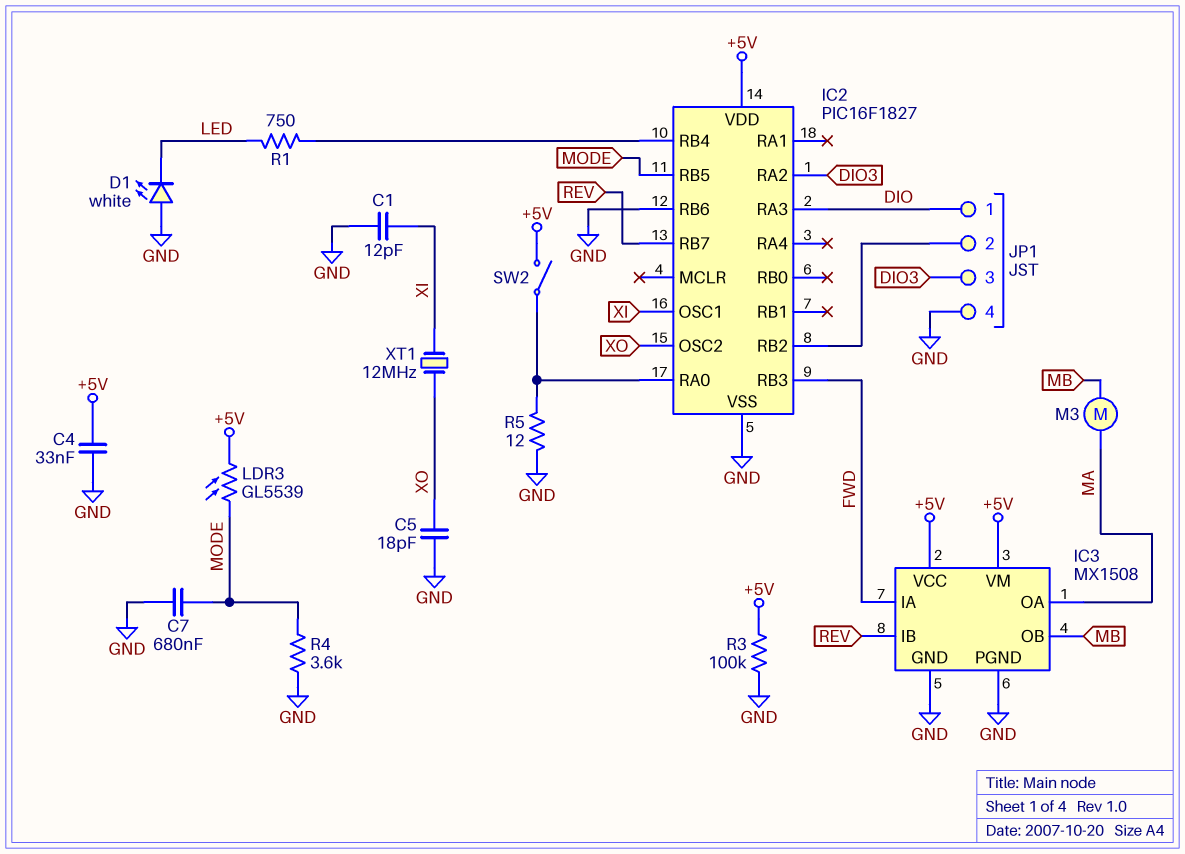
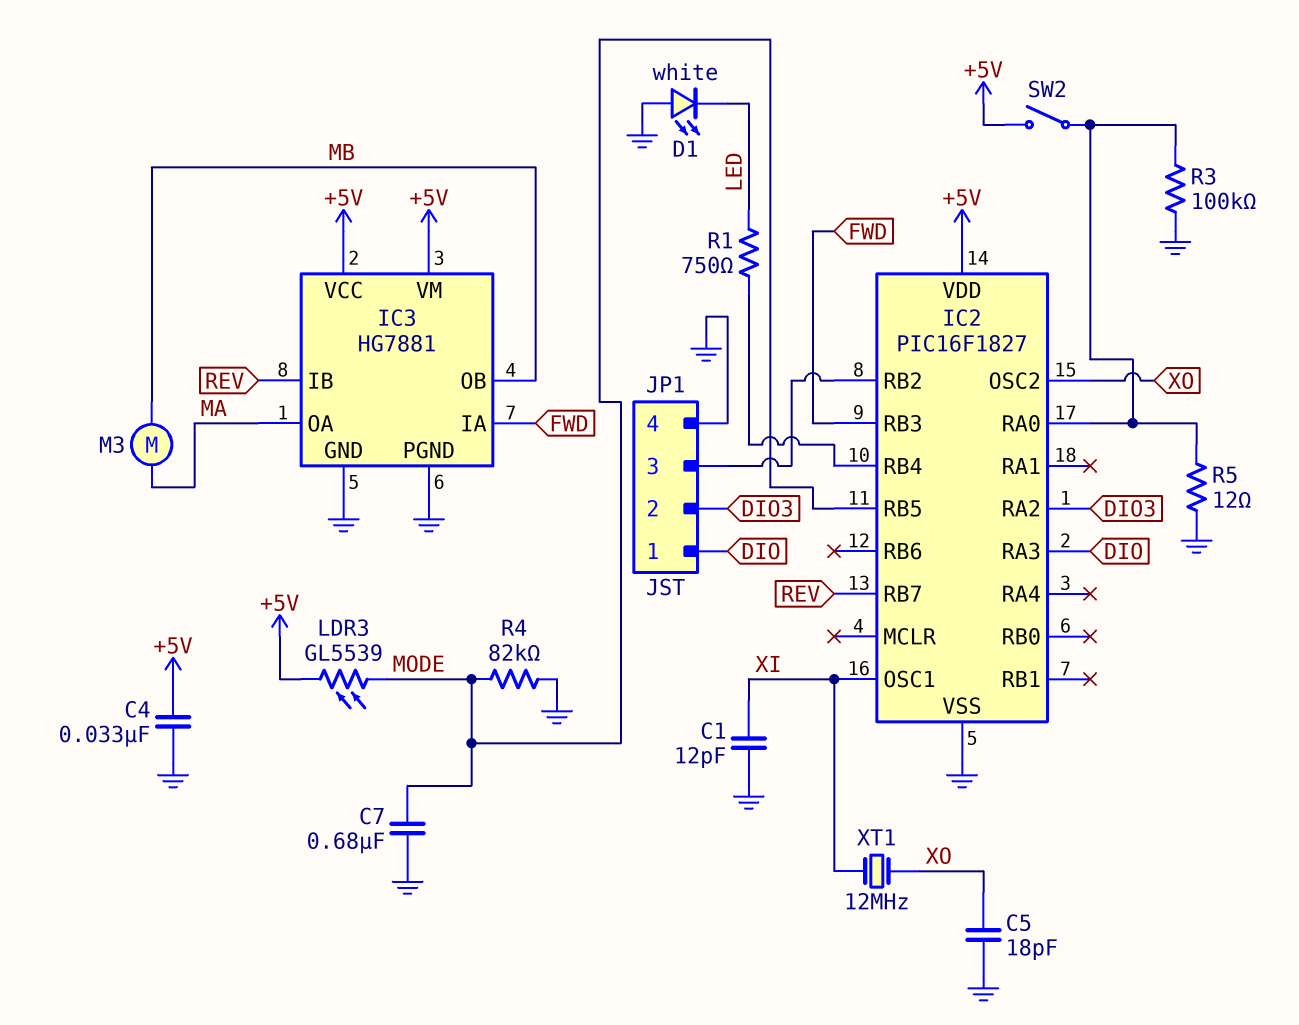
IC2 pin RB6: GND -> none
IC3: MX1508 -> HG7881
JP1 pin 2: IC2/RB2 -> DIO3
JP1 pin 3: DIO3 -> IC2/RB2
R3: 100k (+5V, GND) -> 100k (GND, IC2/RA0)
R4: 3.6k (GND, MODE) -> 82k (GND, MODE)

